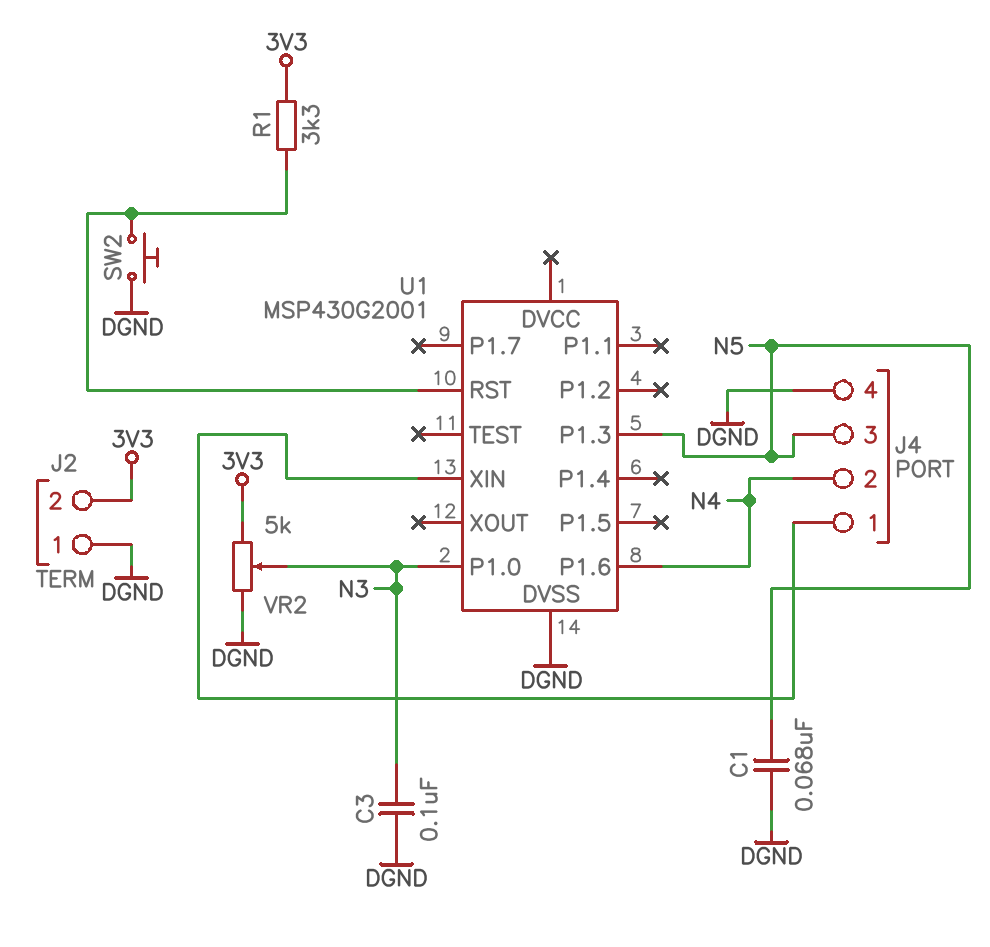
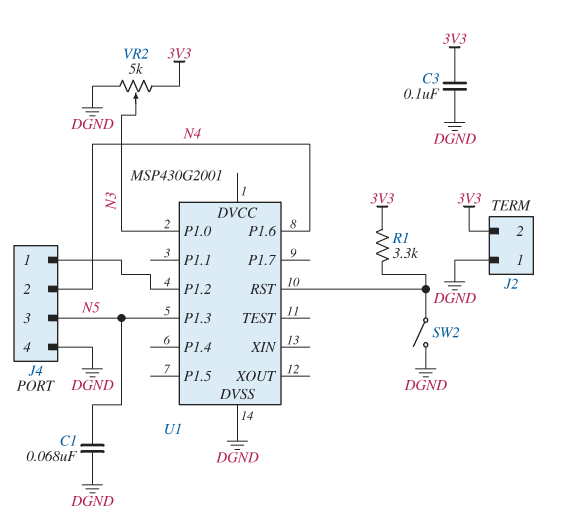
C3: 100nF (DGND, N3) -> 100nF (3V3, DGND)
SW2: button (DGND, U1/RST) -> switch (DGND, U1/RST)
U1 pin P1.2: none -> J4/1
U1 pin XIN: J4/1 -> none

